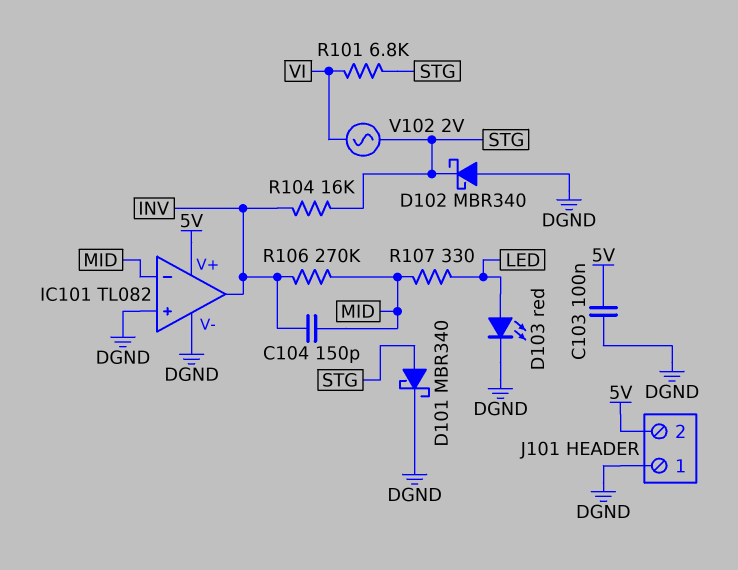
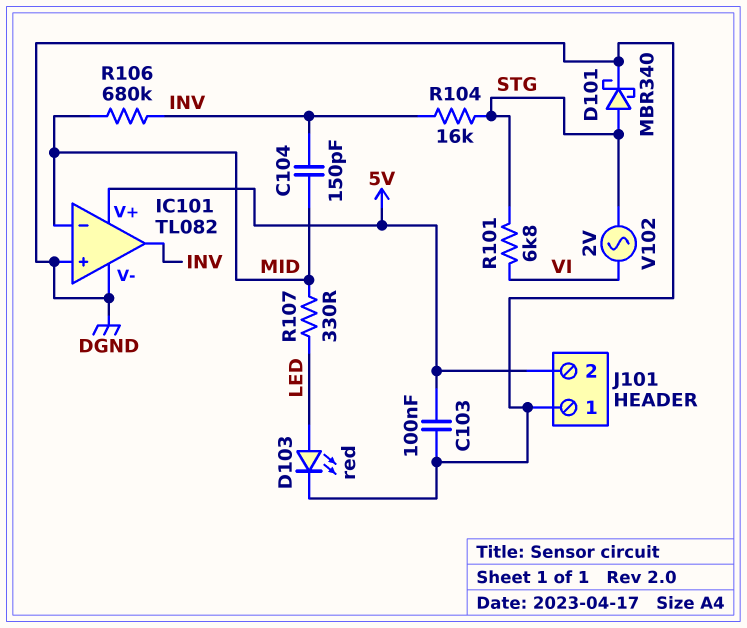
D102: schottky MBR340 (A DGND, K STG) -> none
R106: 270k (INV, MID) -> 680k (INV, MID)

